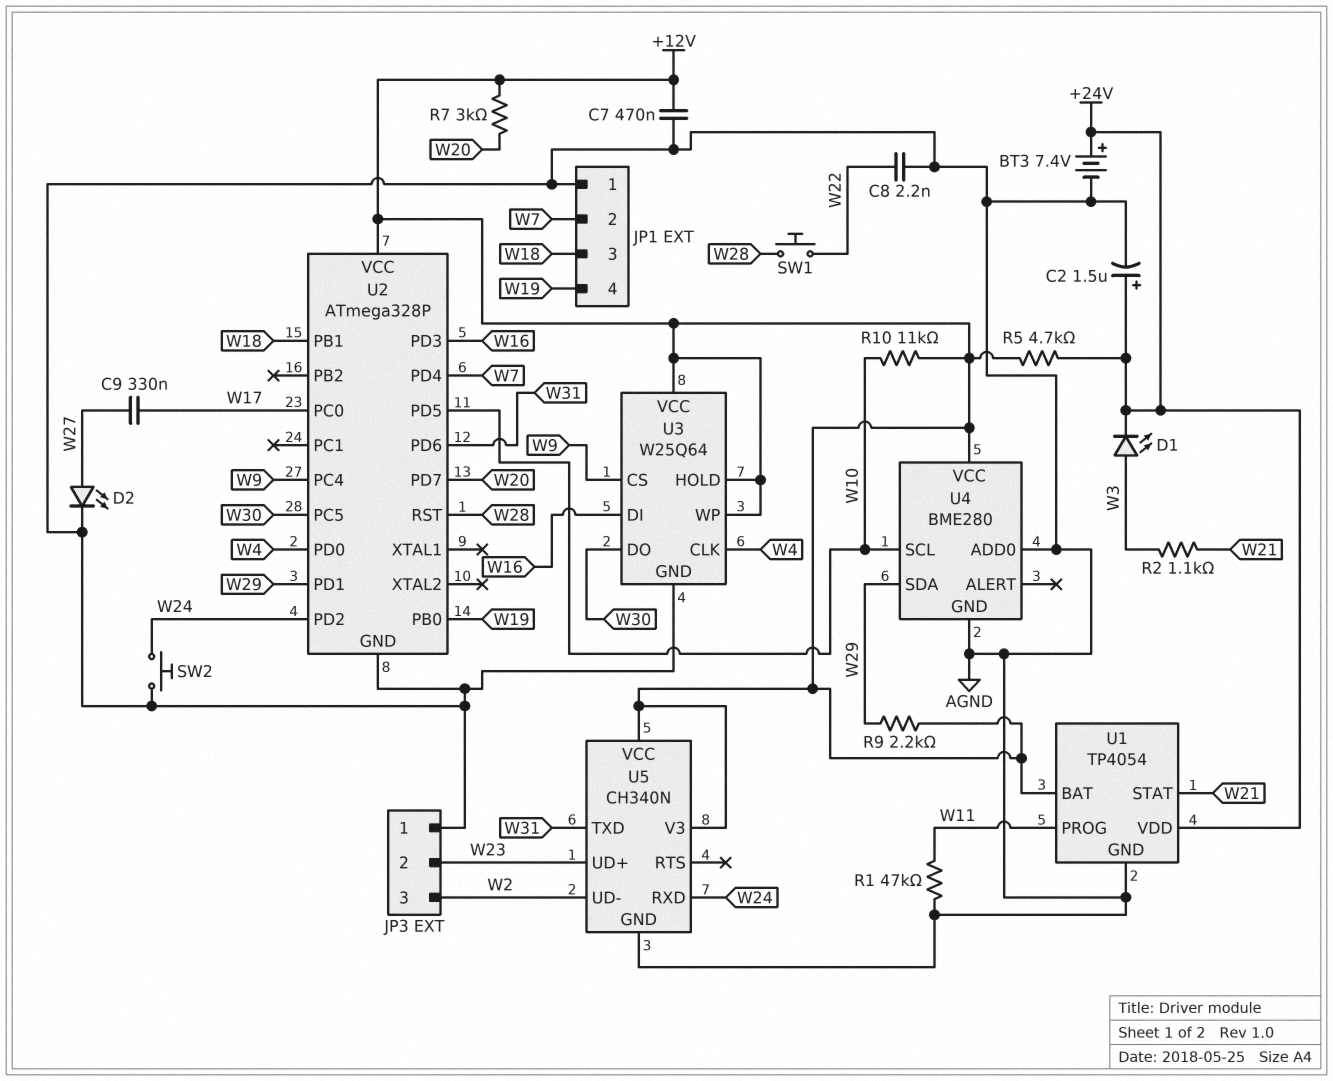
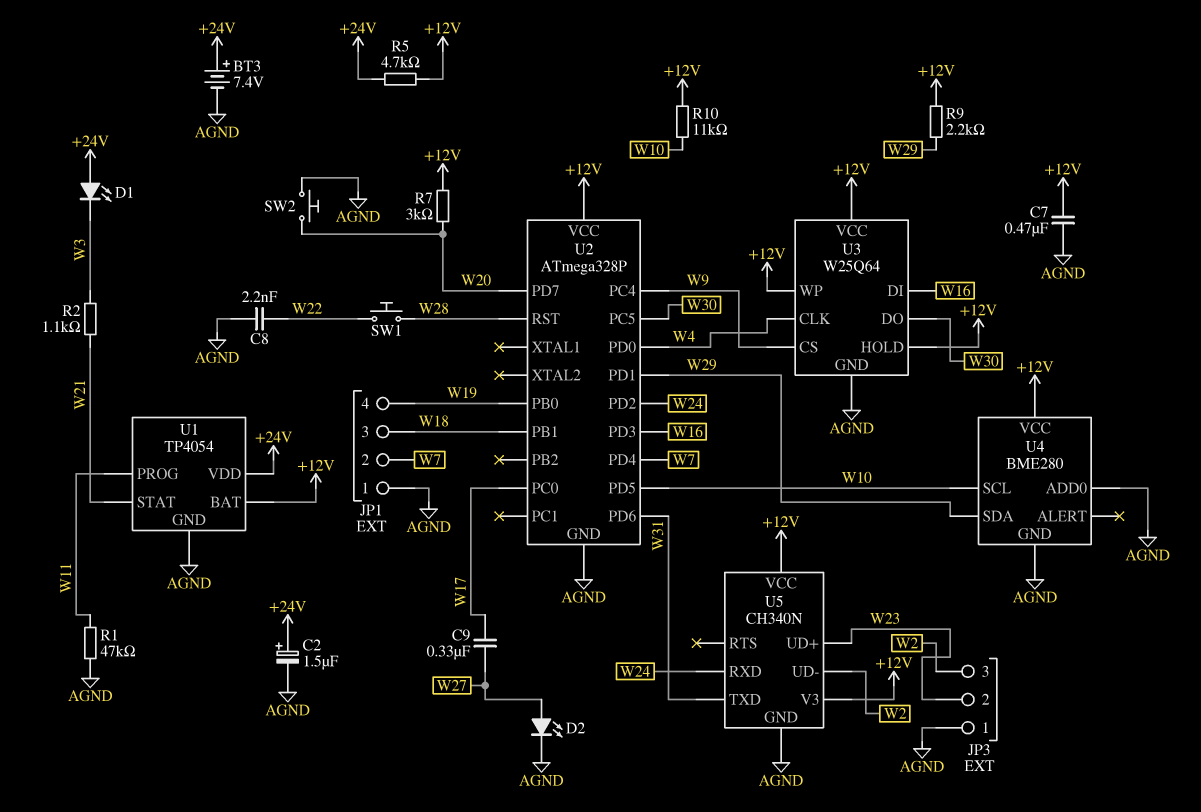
D1: LED (A W3, K +24V) -> LED (A +24V, K W3)
SW2: button (AGND, W24) -> button (AGND, W20)

